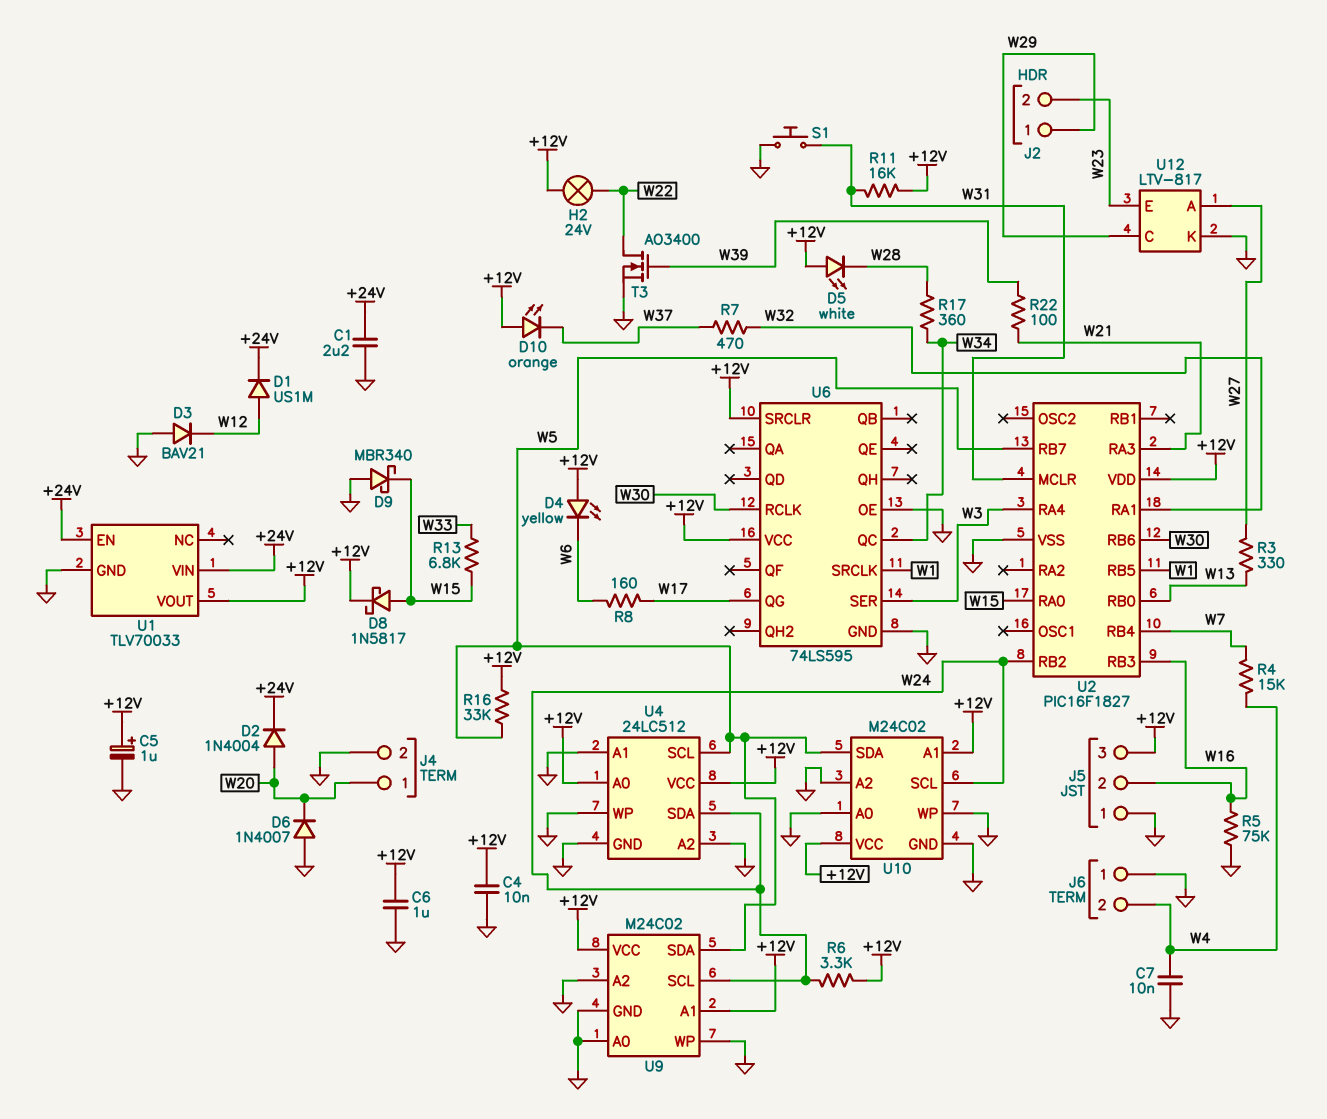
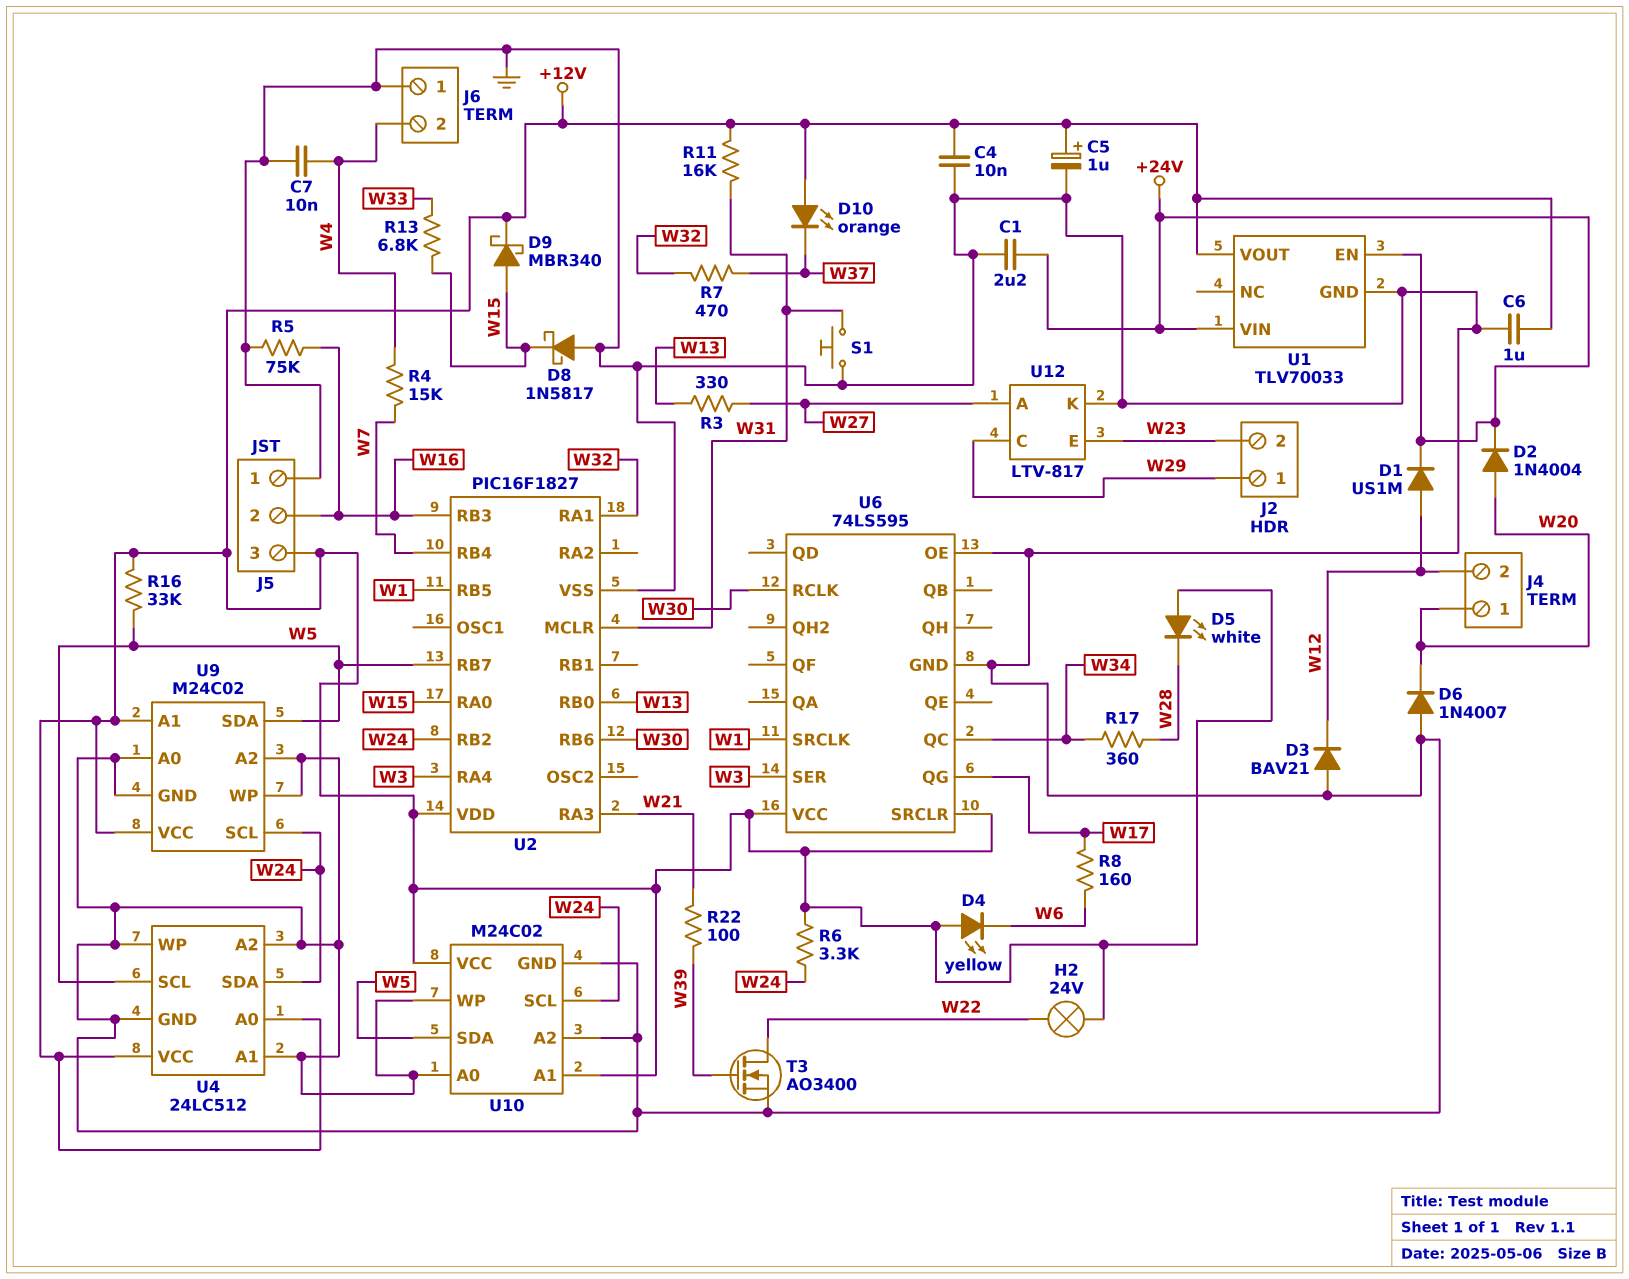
D8: schottky 1N5817 (A W15, K +12V) -> schottky 1N5817 (A GND, K W15)
D9: schottky MBR340 (A GND, K W15) -> schottky MBR340 (A W15, K +12V)
J4 pin 2: GND -> W12

